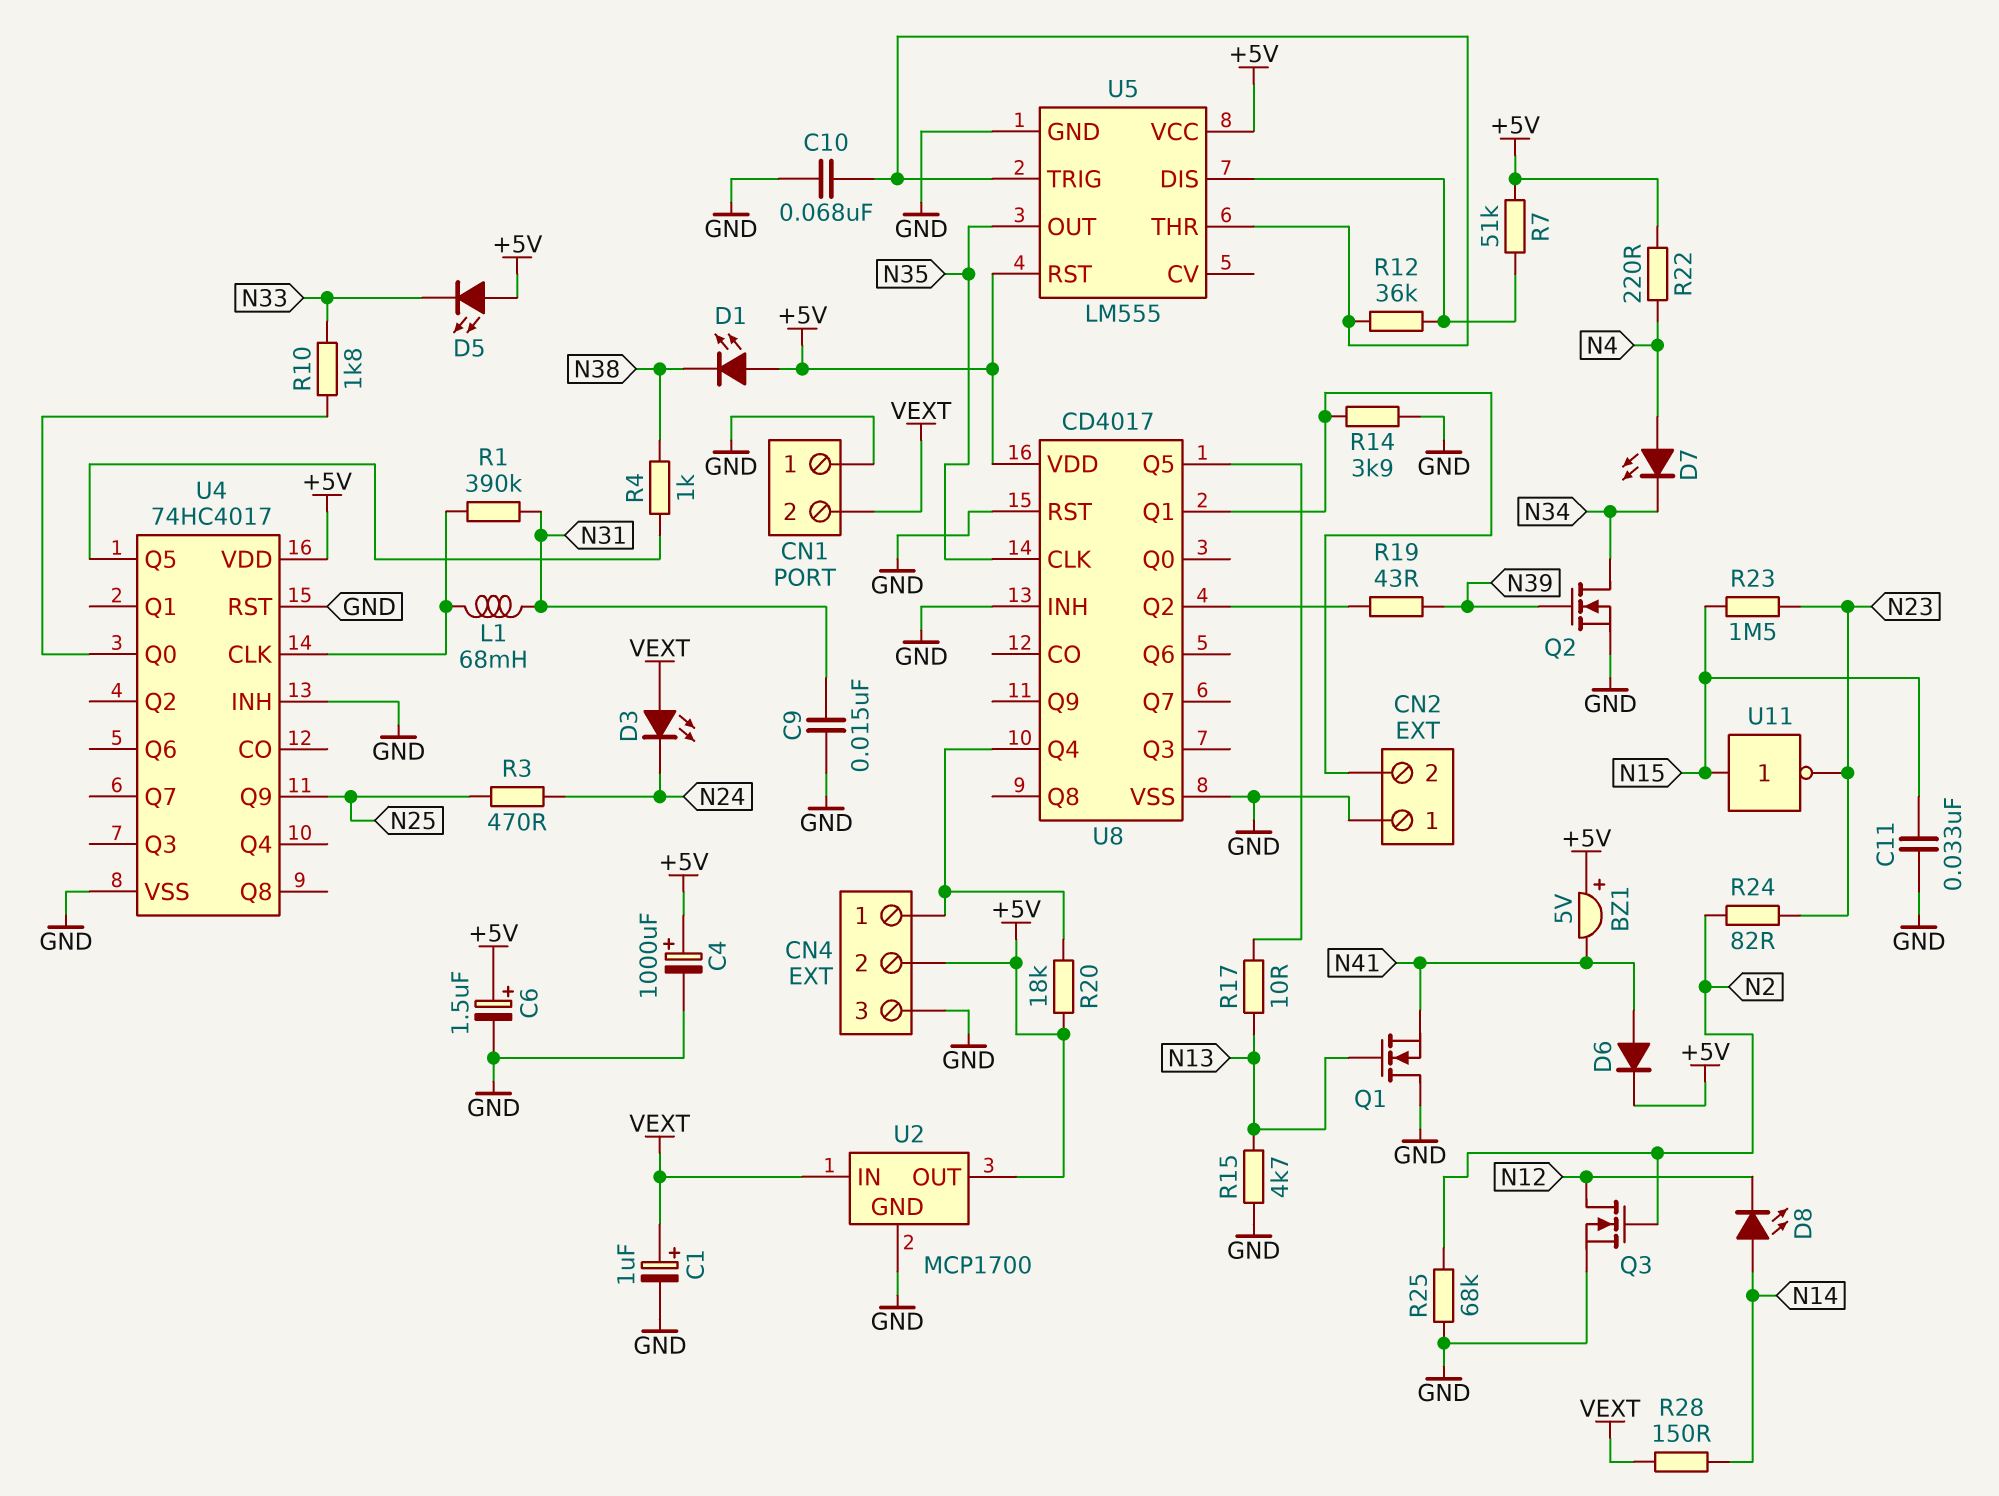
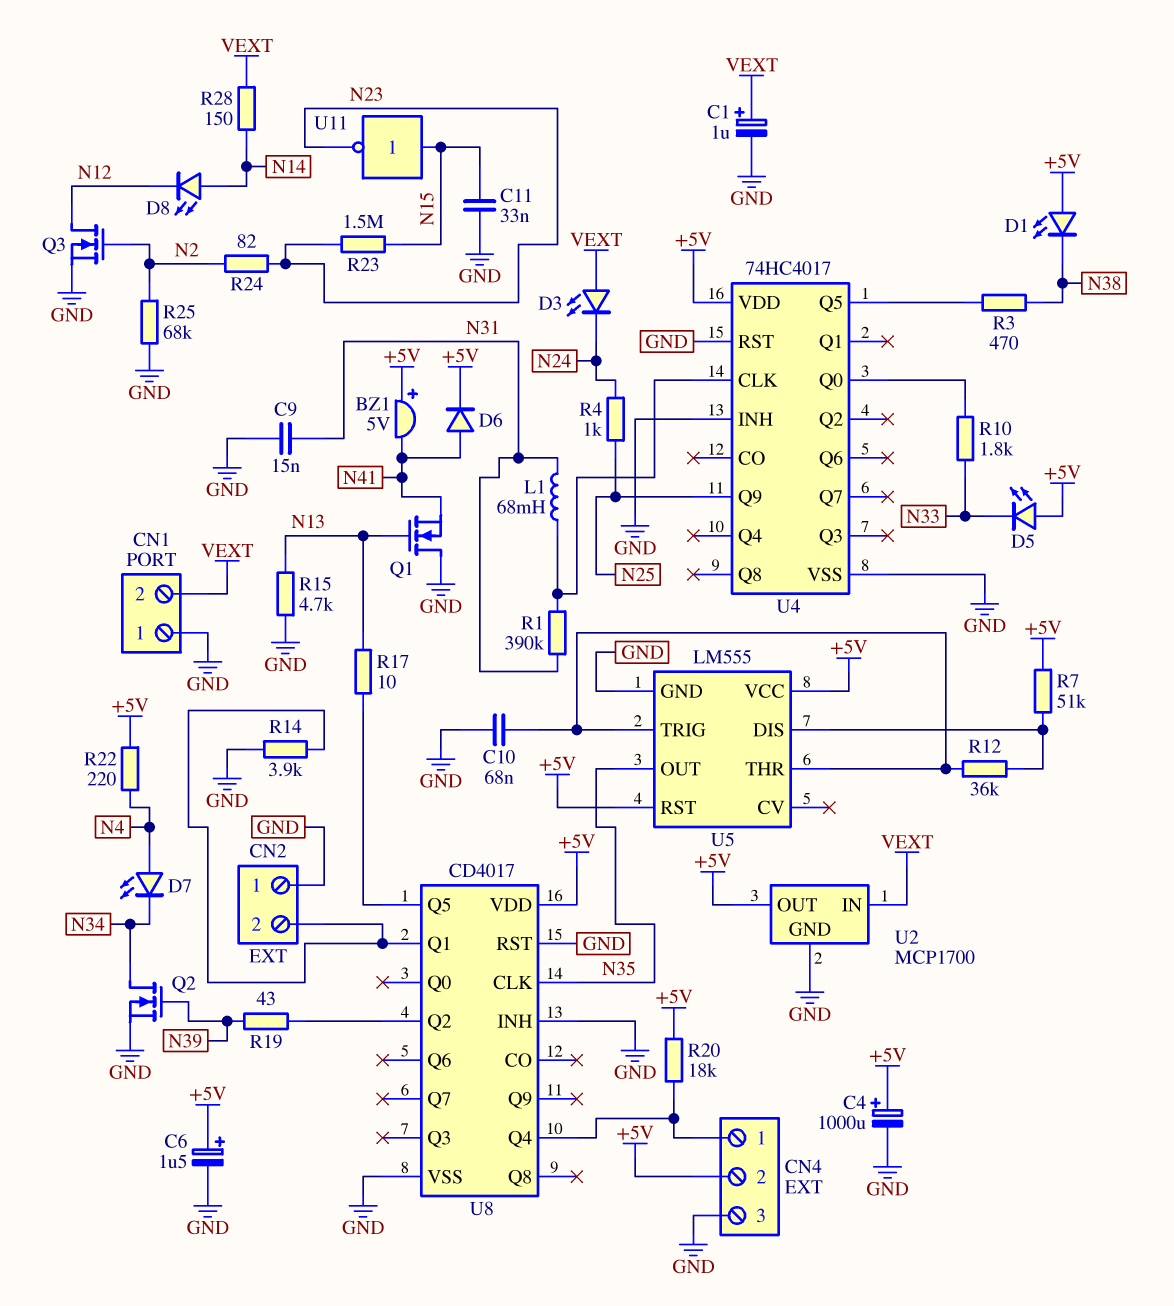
R3: 470 (N24, N25) -> 470 (N38, U4/Q5)
R4: 1k (N38, U4/Q5) -> 1k (N24, N25)

